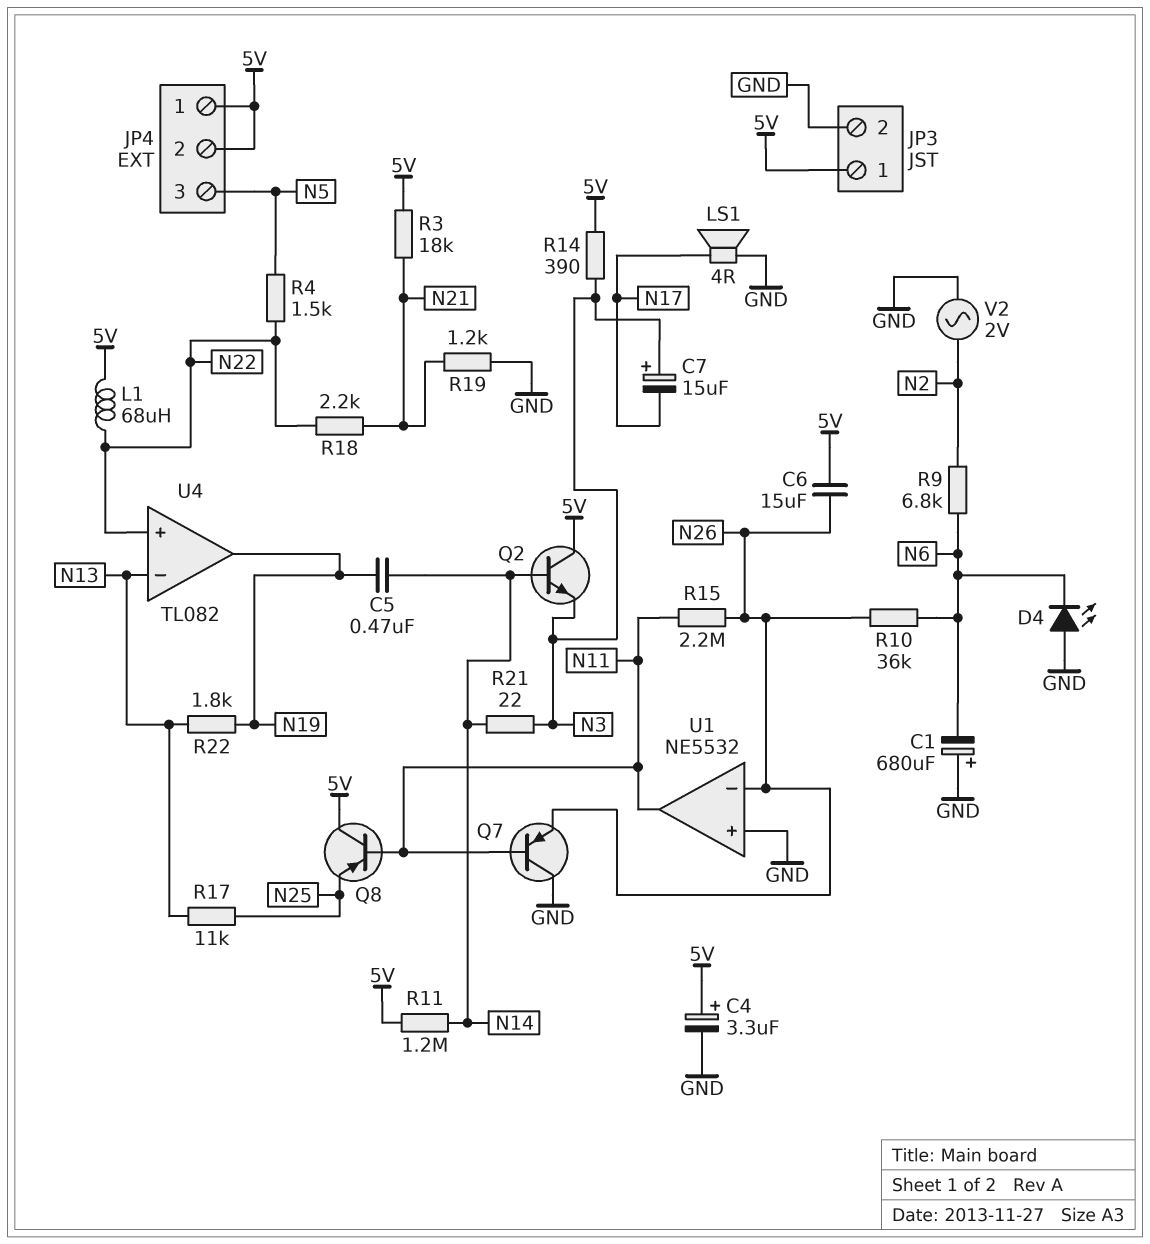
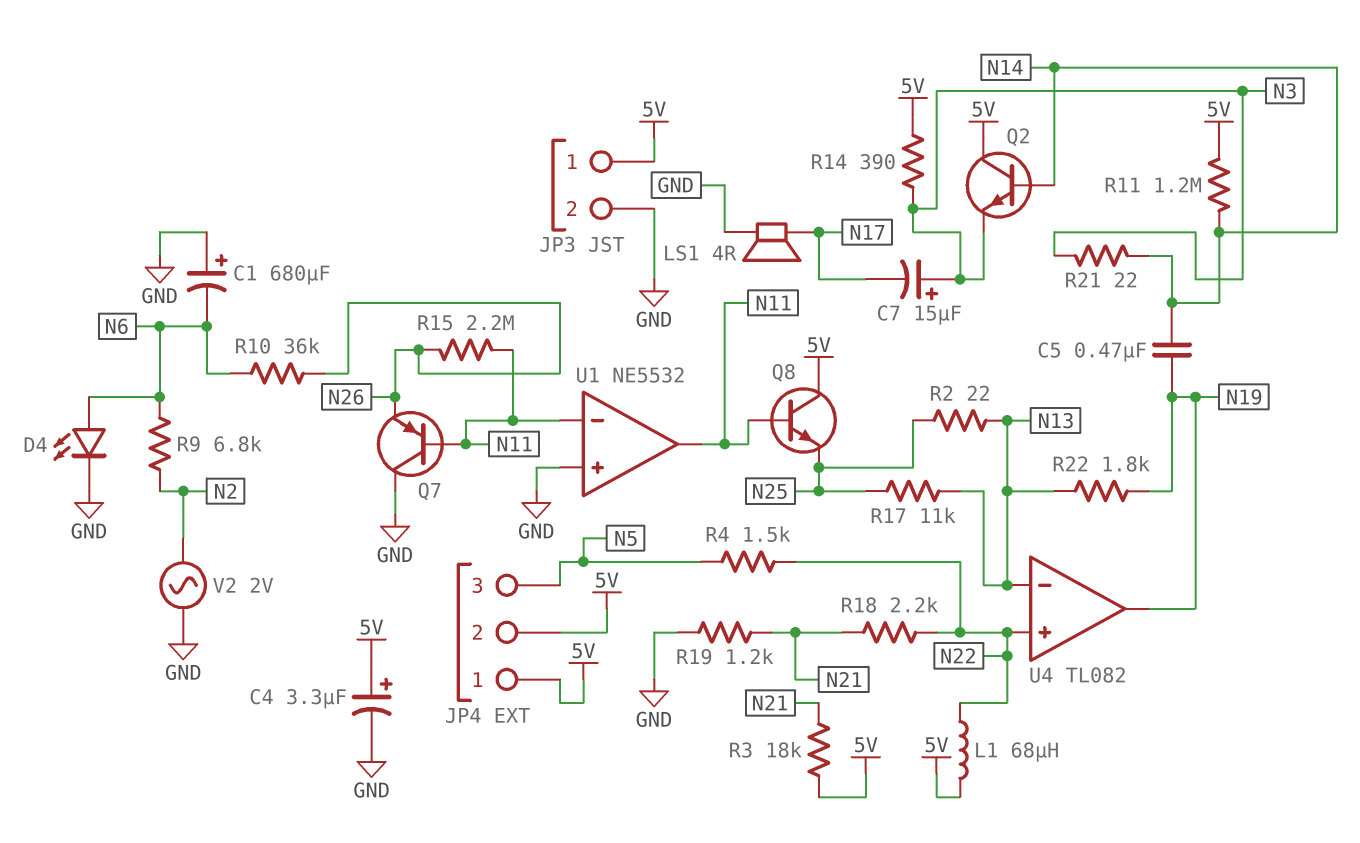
C6: 15uF (5V, N26) -> none
D4: LED (A GND, K N6) -> LED (A N6, K GND)
Q8: PNP (B N11, C 5V, E N25) -> NPN (B N11, C 5V, E N25)
R2: none -> 22 (N13, N25)
U1 pin in-: N26 -> N11

